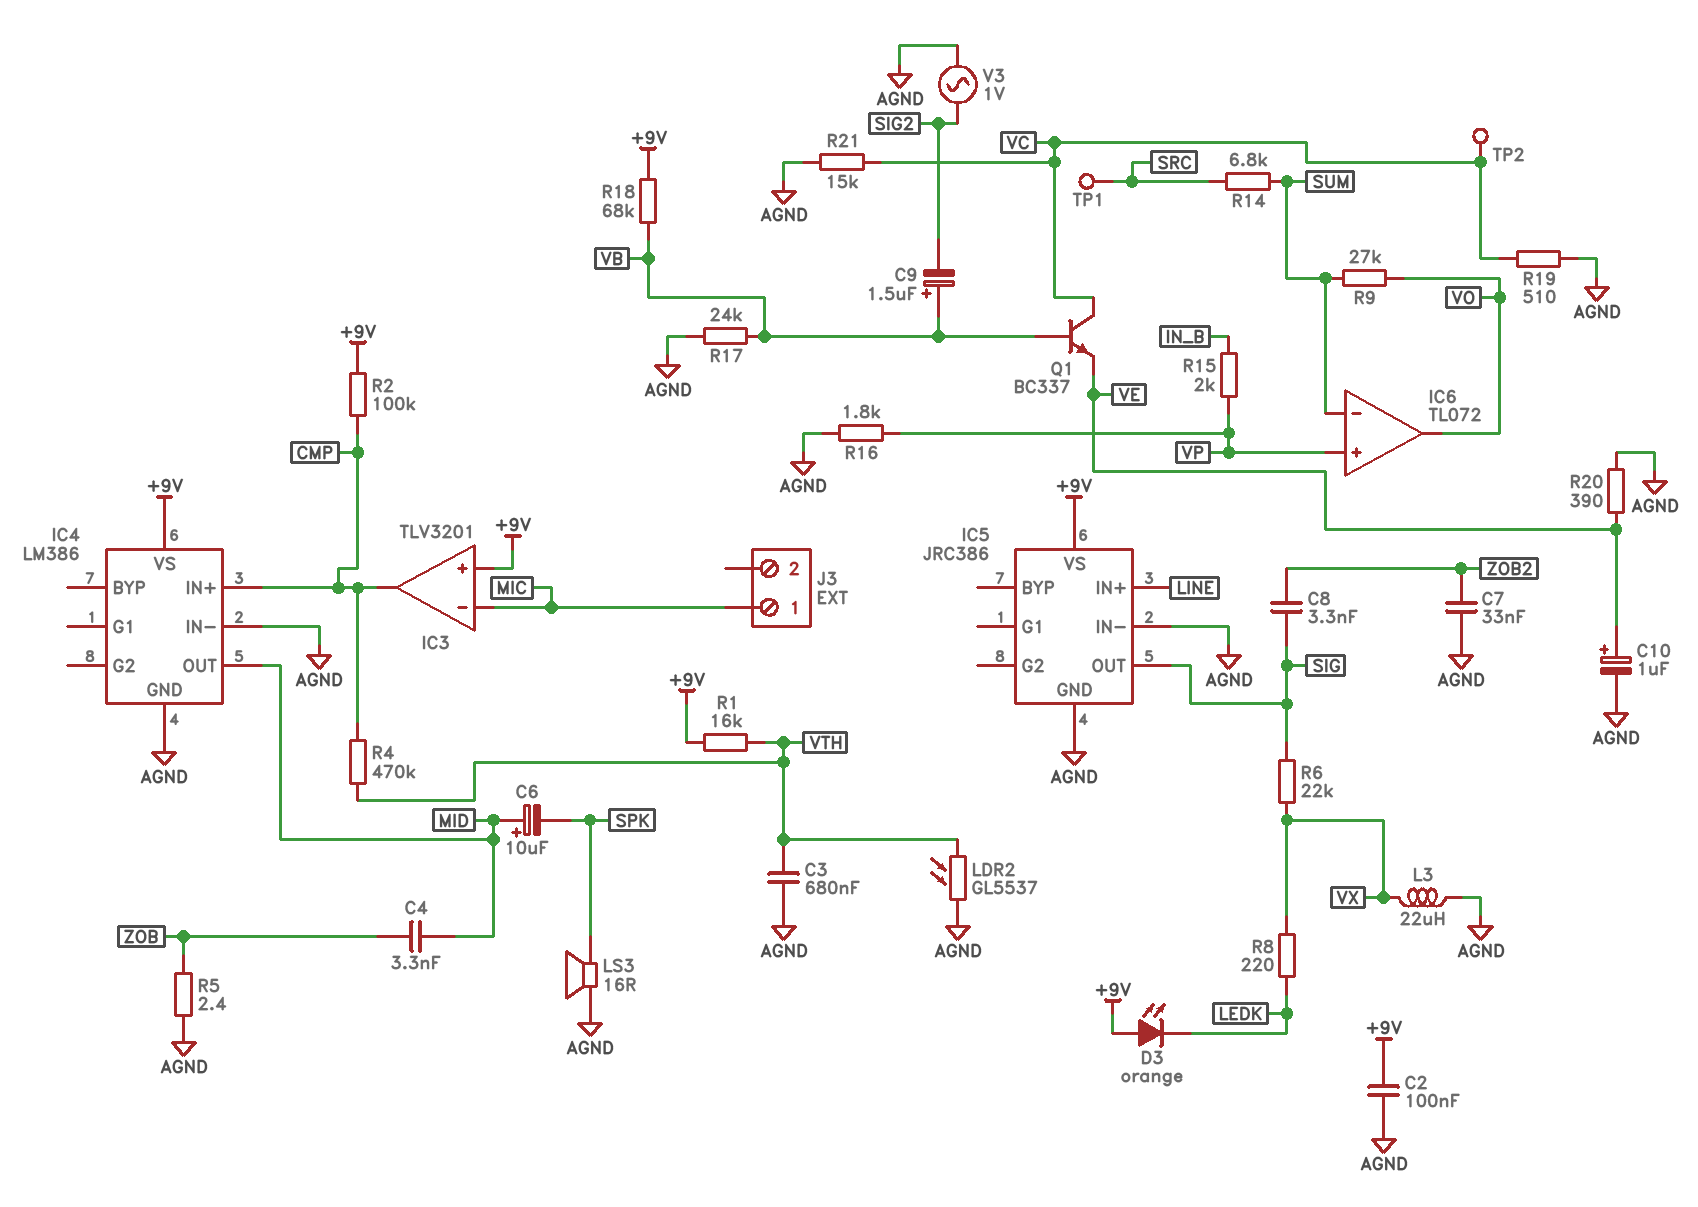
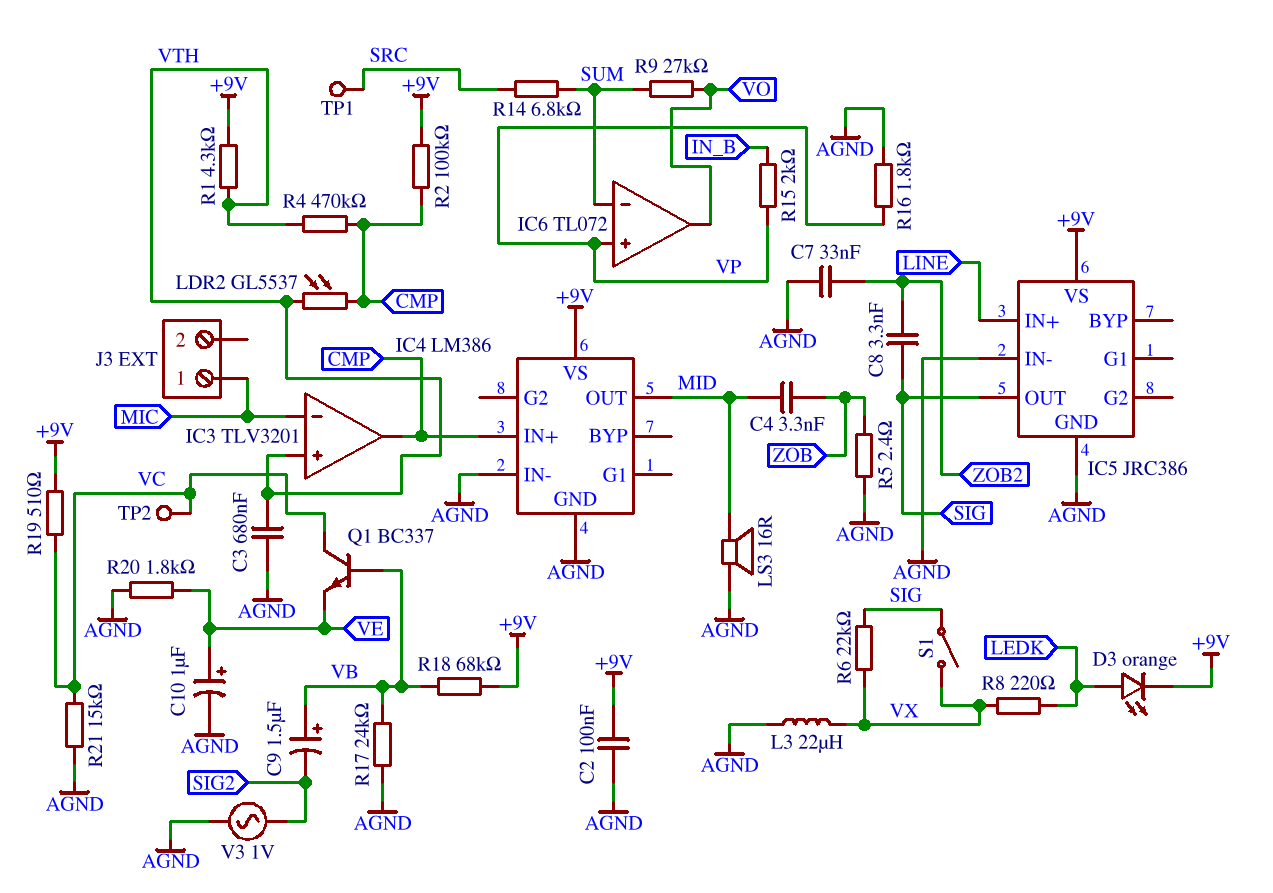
C6: 10uF (plus MID, minus SPK) -> none
D3: LED orange (A +9V, K LEDK) -> LED orange (A LEDK, K +9V)
IC3 pin in+: +9V -> VTH
LDR2: GL5537 (AGND, VTH) -> GL5537 (CMP, VTH)
LS3: speaker 16R (AGND, SPK) -> speaker 16R (AGND, MID)
R1: 16k (+9V, VTH) -> 4.3k (+9V, VTH)
R19: 510 (AGND, VC) -> 510 (+9V, VC)
R20: 390 (AGND, VE) -> 1.8k (AGND, VE)
S1: none -> switch (SIG, VX)

